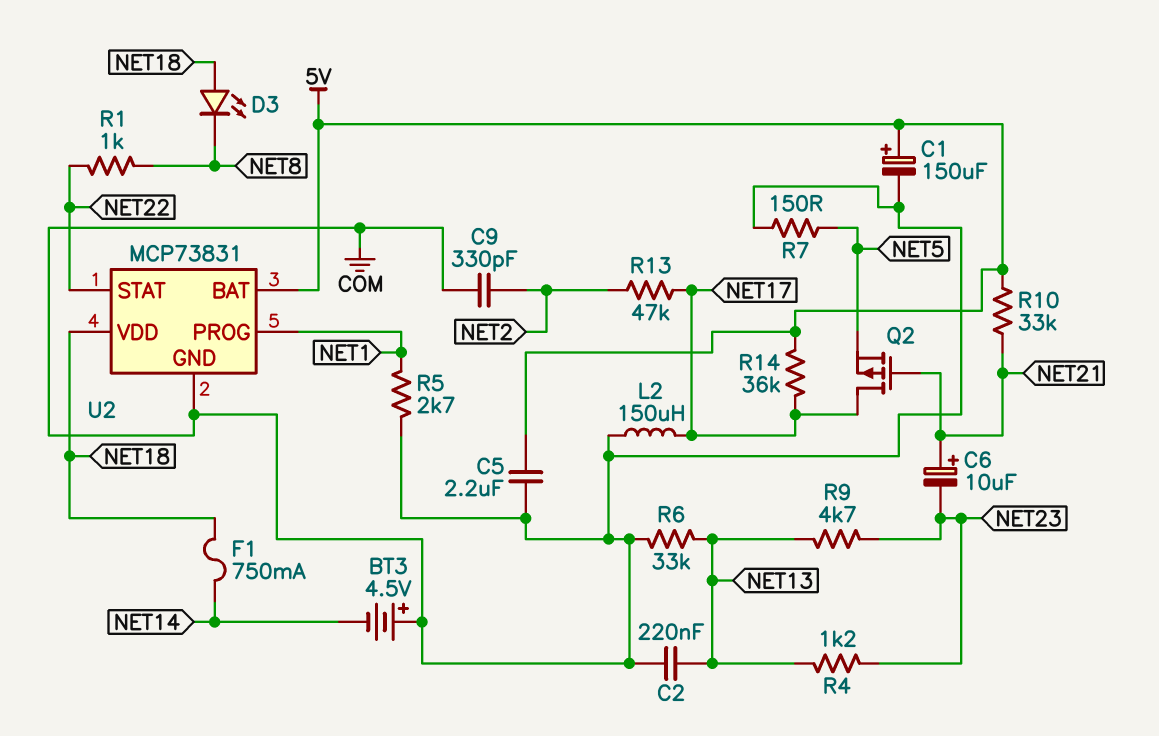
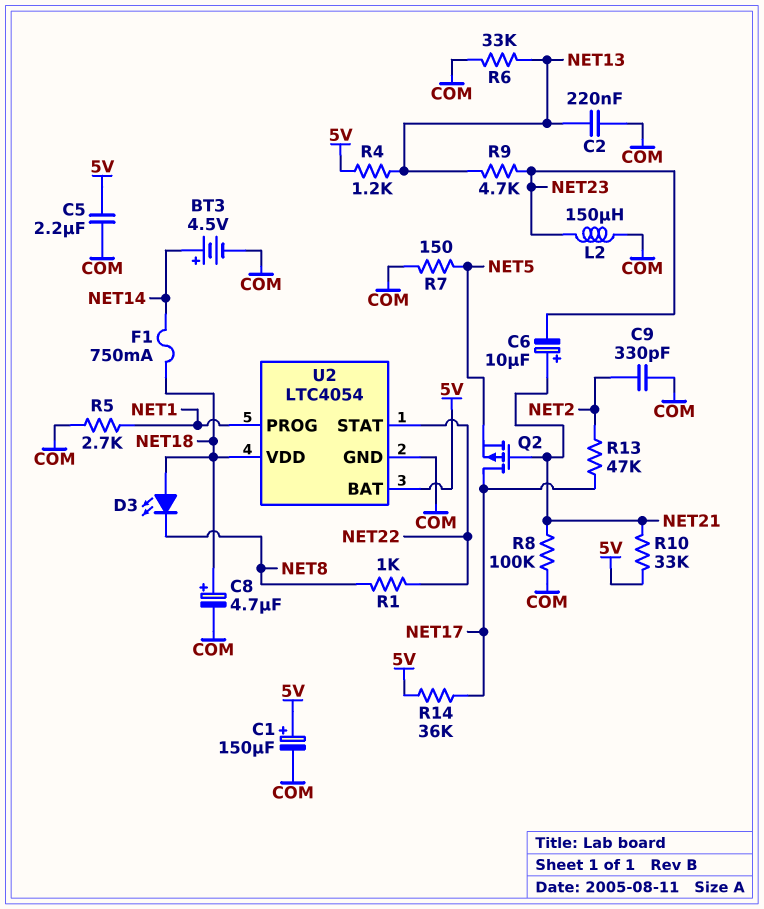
BT3: 4.5V (plus COM, minus NET14) -> 4.5V (plus NET14, minus COM)
C8: none -> 4.7uF (plus NET18, minus COM)
L2: 150uH (COM, NET17) -> 150uH (COM, NET23)
R4: 1.2k (NET13, NET23) -> 1.2k (5V, NET13)
R8: none -> 100k (COM, NET21)
U2: MCP73831 -> LTC4054

